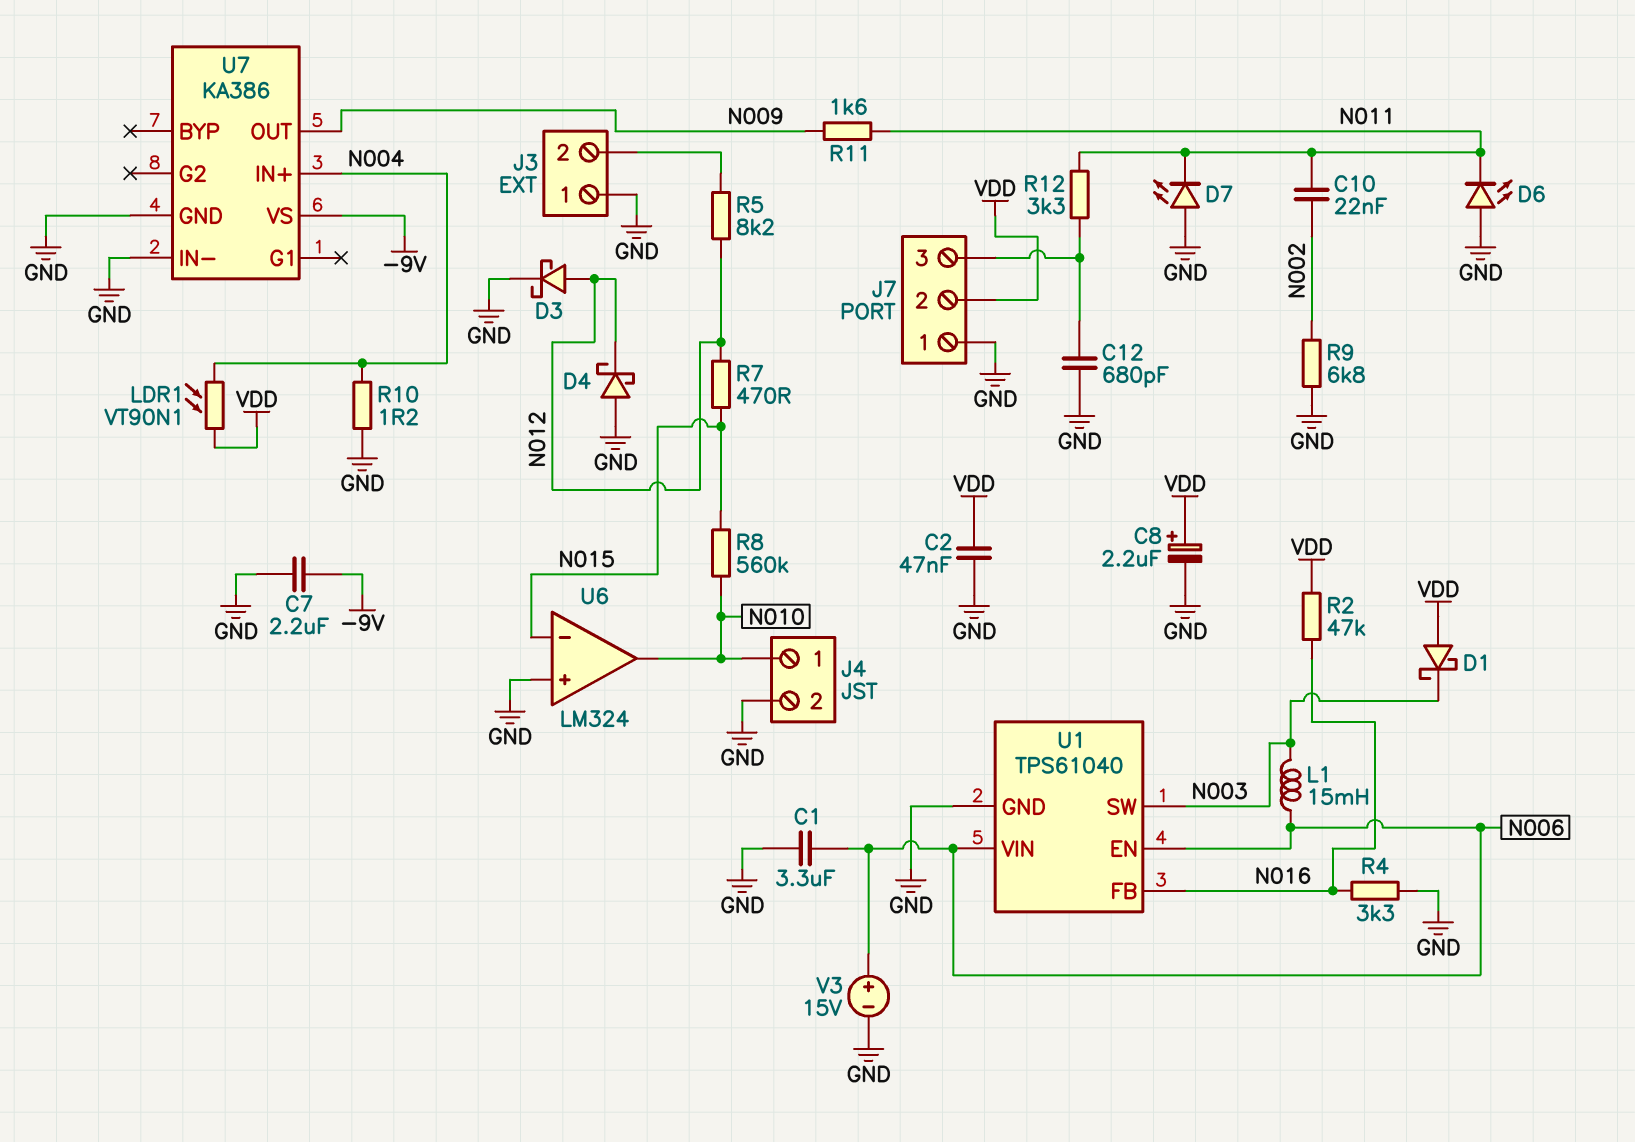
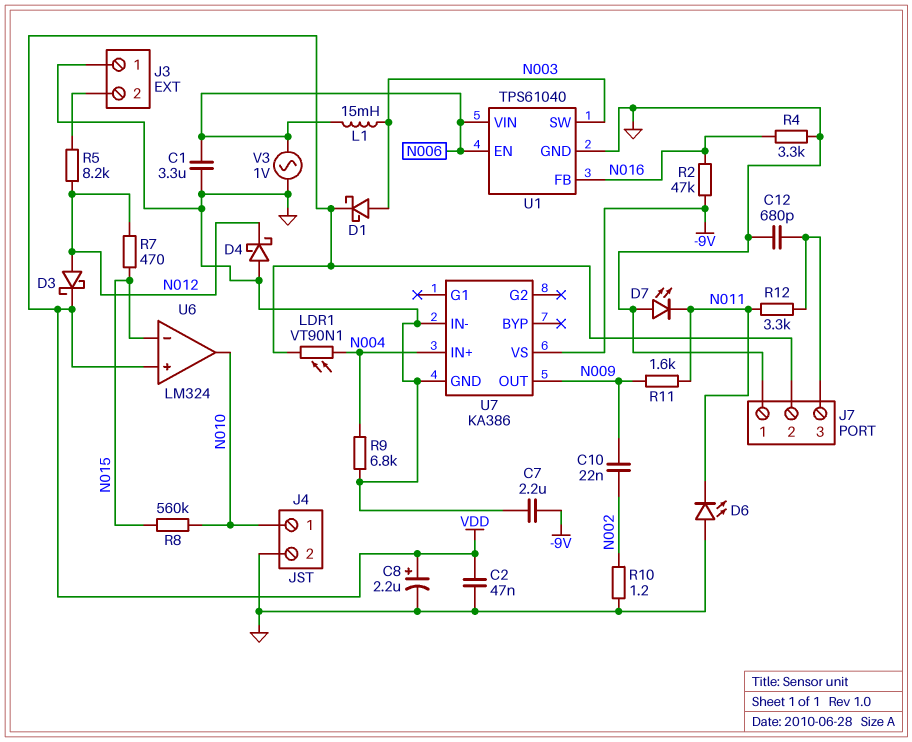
C10: 22nF (N002, N011) -> 22nF (N002, N009)
D1: schottky (A VDD, K N003) -> schottky (A N003, K VDD)
D3: schottky (A N012, K GND) -> schottky (A N012, K VDD)
R2: 47k (N016, VDD) -> 47k (-9V, N016)
R9: 6.8k (GND, N002) -> 6.8k (GND, N004)
R10: 1.2 (GND, N004) -> 1.2 (GND, N002)
U6 pin in+: GND -> VDD
V3: 15V (plus N006, minus GND) -> AC 1V (GND, N006)

